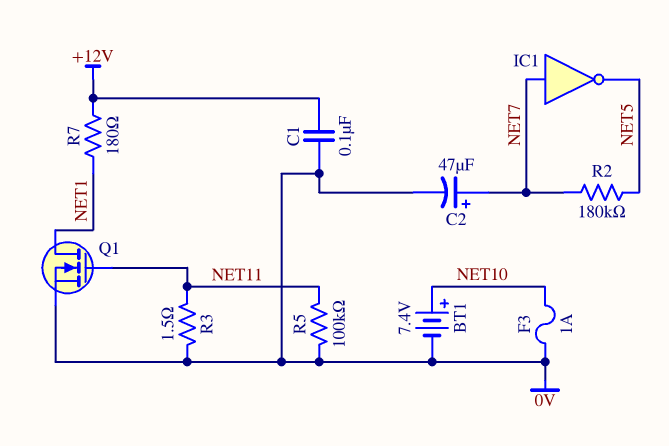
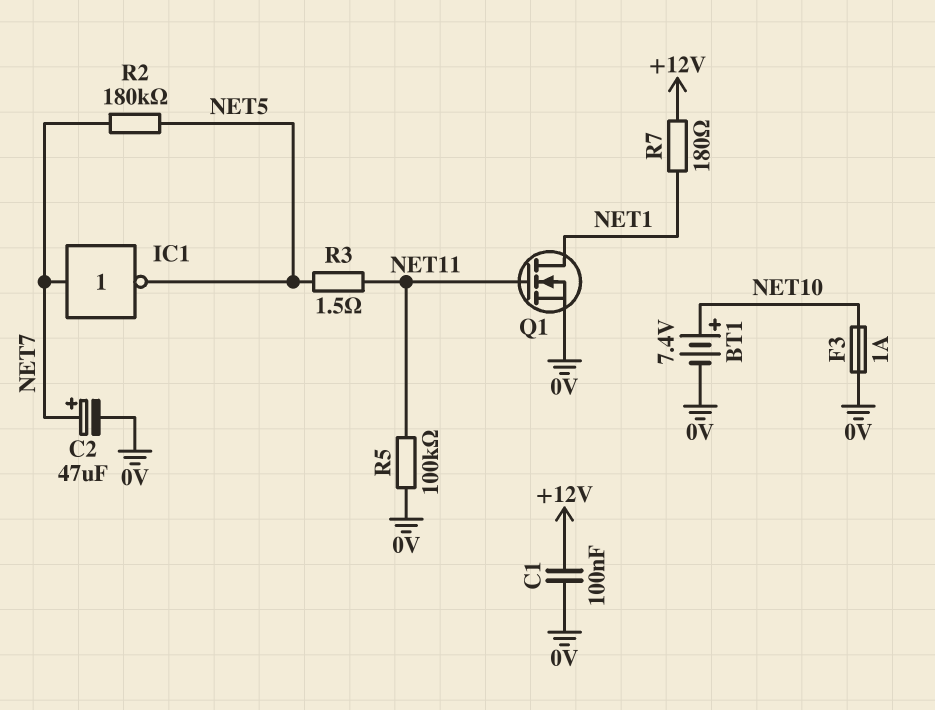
R3: 1.5 (0V, NET11) -> 1.5 (NET5, NET11)

